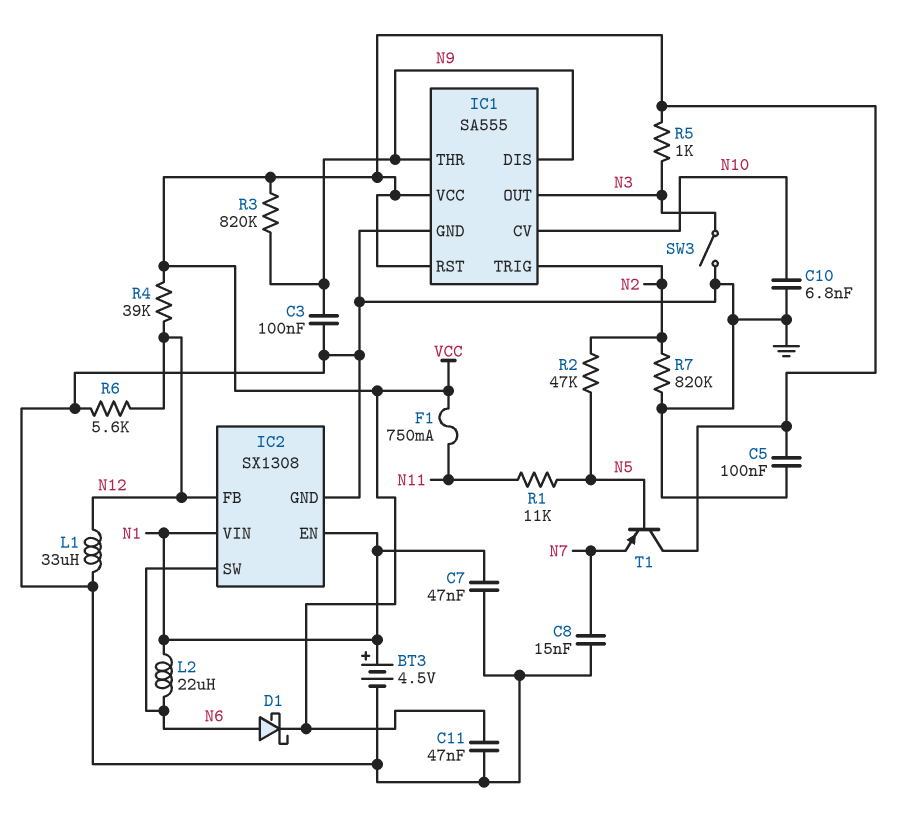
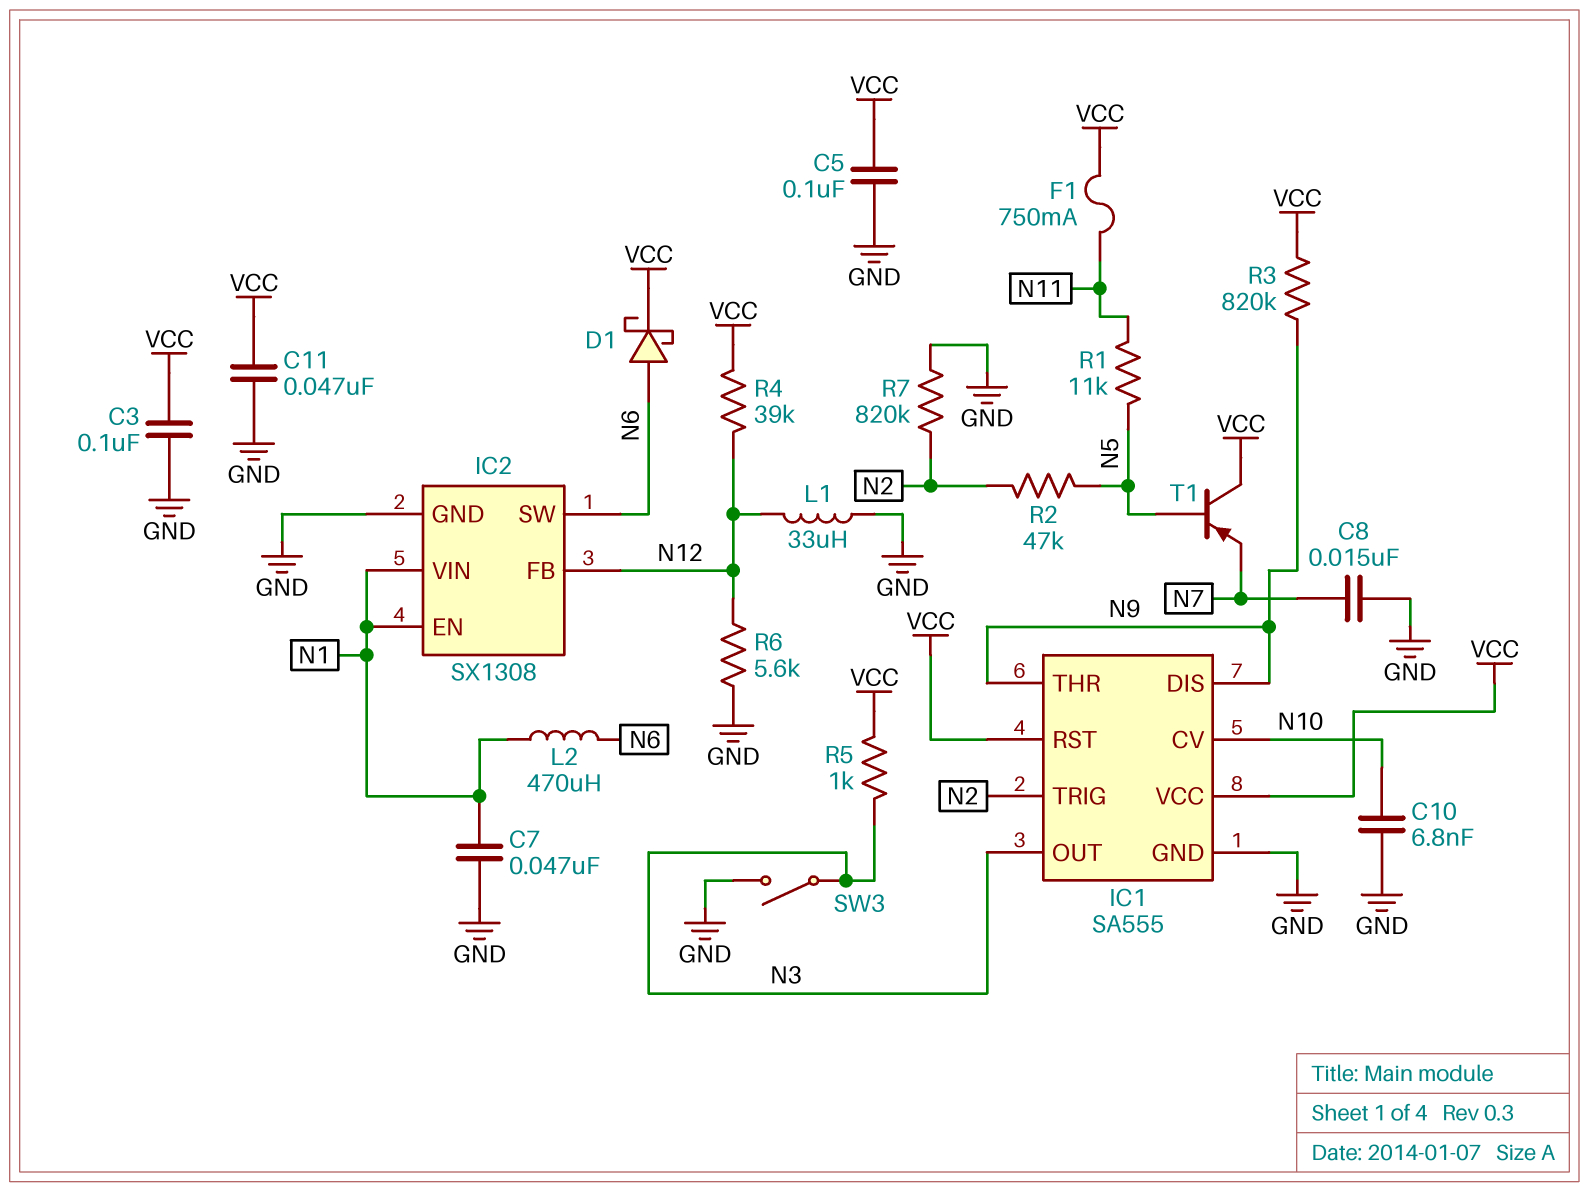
BT3: 4.5V (plus N1, minus GND) -> none
C3: 100nF (GND, N9) -> 100nF (GND, VCC)
L2: 22uH (N1, N6) -> 470uH (N1, N6)

